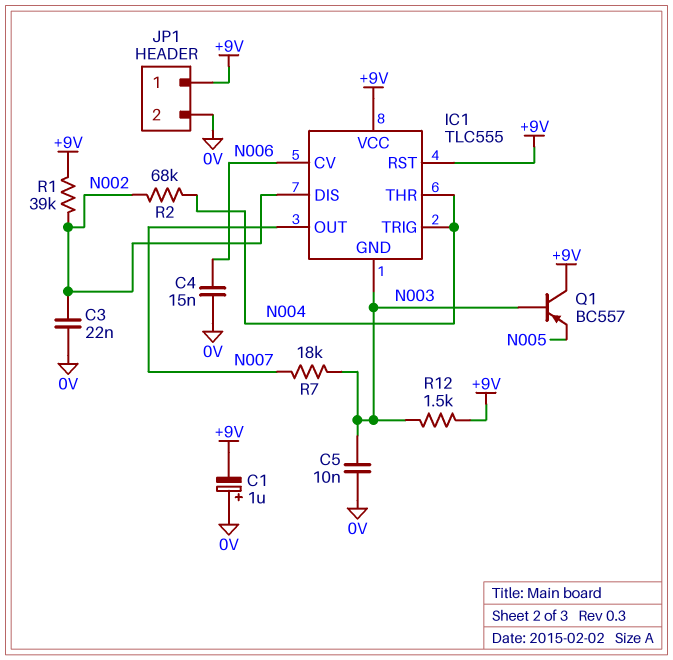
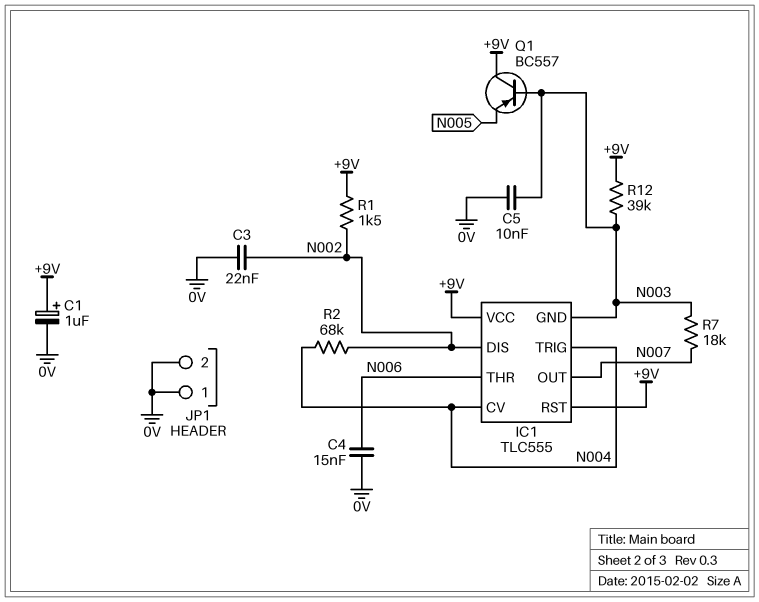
C1: 1uF (plus 0V, minus +9V) -> 1uF (plus +9V, minus 0V)
IC1 pin CV: N006 -> N004
IC1 pin THR: N004 -> N006
JP1 pin 1: +9V -> 0V
R1: 39k (+9V, N002) -> 1.5k (+9V, N002)
R12: 1.5k (+9V, N003) -> 39k (+9V, N003)

